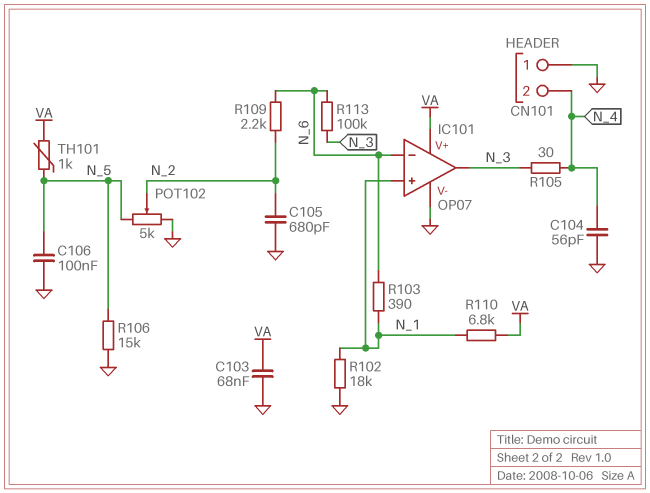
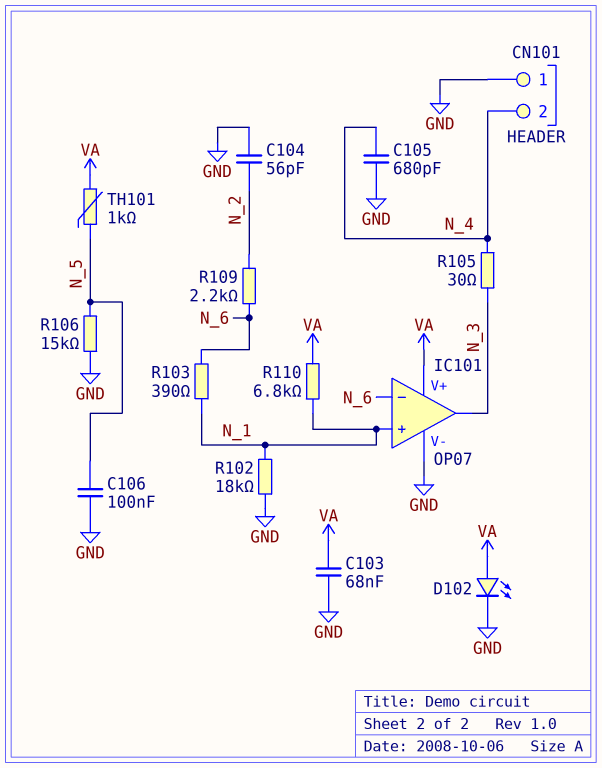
C104: 56pF (GND, N_4) -> 56pF (GND, N_2)
C105: 680pF (GND, N_2) -> 680pF (GND, N_4)
D102: none -> LED (A VA, K GND)
POT102: 5k (GND, N_5, wiper N_2) -> none
R113: 100k (N_3, N_6) -> none

